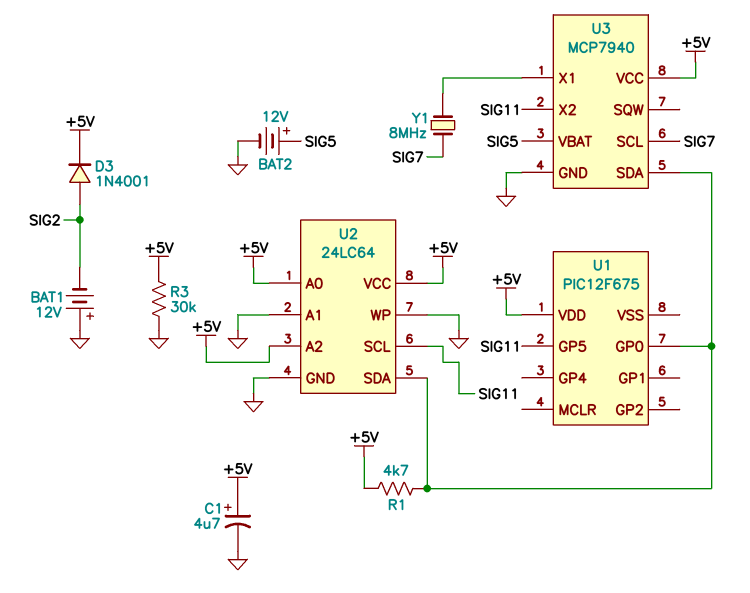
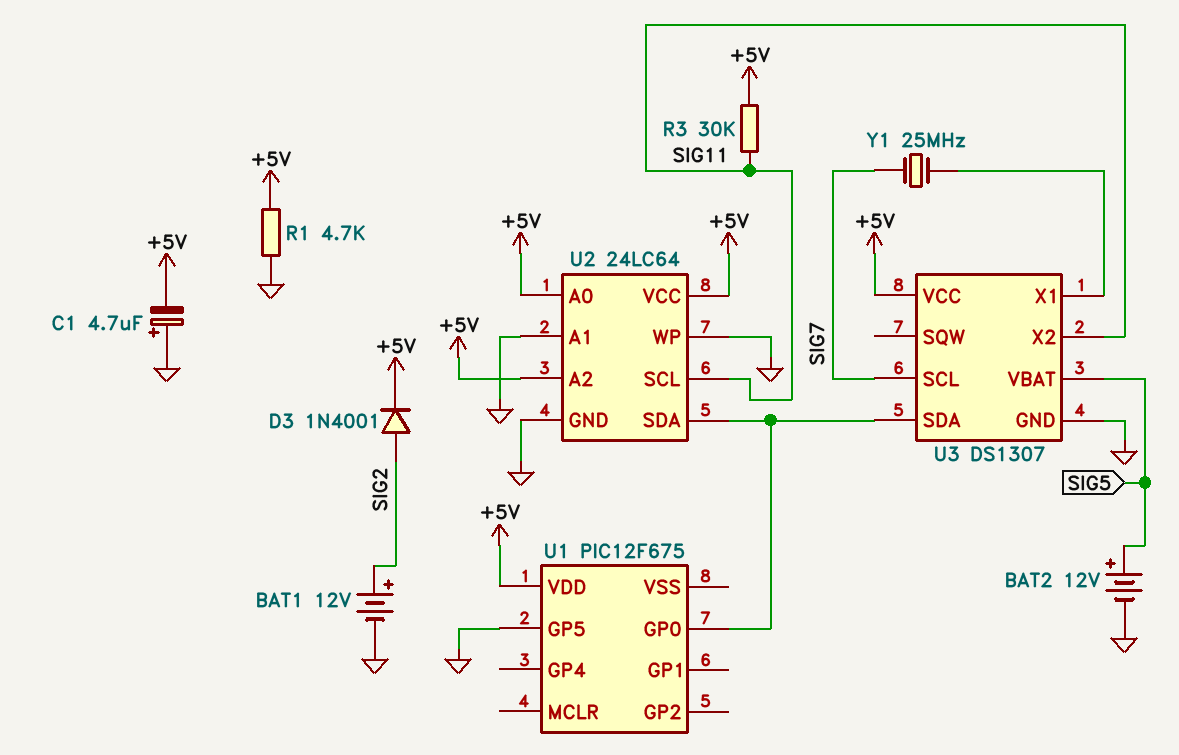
BAT1: 12V (plus GND, minus SIG2) -> 12V (plus SIG2, minus GND)
C1: 4.7uF (plus +5V, minus GND) -> 4.7uF (plus GND, minus +5V)
R1: 4.7k (+5V, U1/GP0) -> 4.7k (+5V, GND)
R3: 30k (+5V, GND) -> 30k (+5V, SIG11)
U1 pin GP5: SIG11 -> GND
U3: MCP7940 -> DS1307
Y1: 8MHz (SIG7, U3/X1) -> 25MHz (SIG7, U3/X1)

